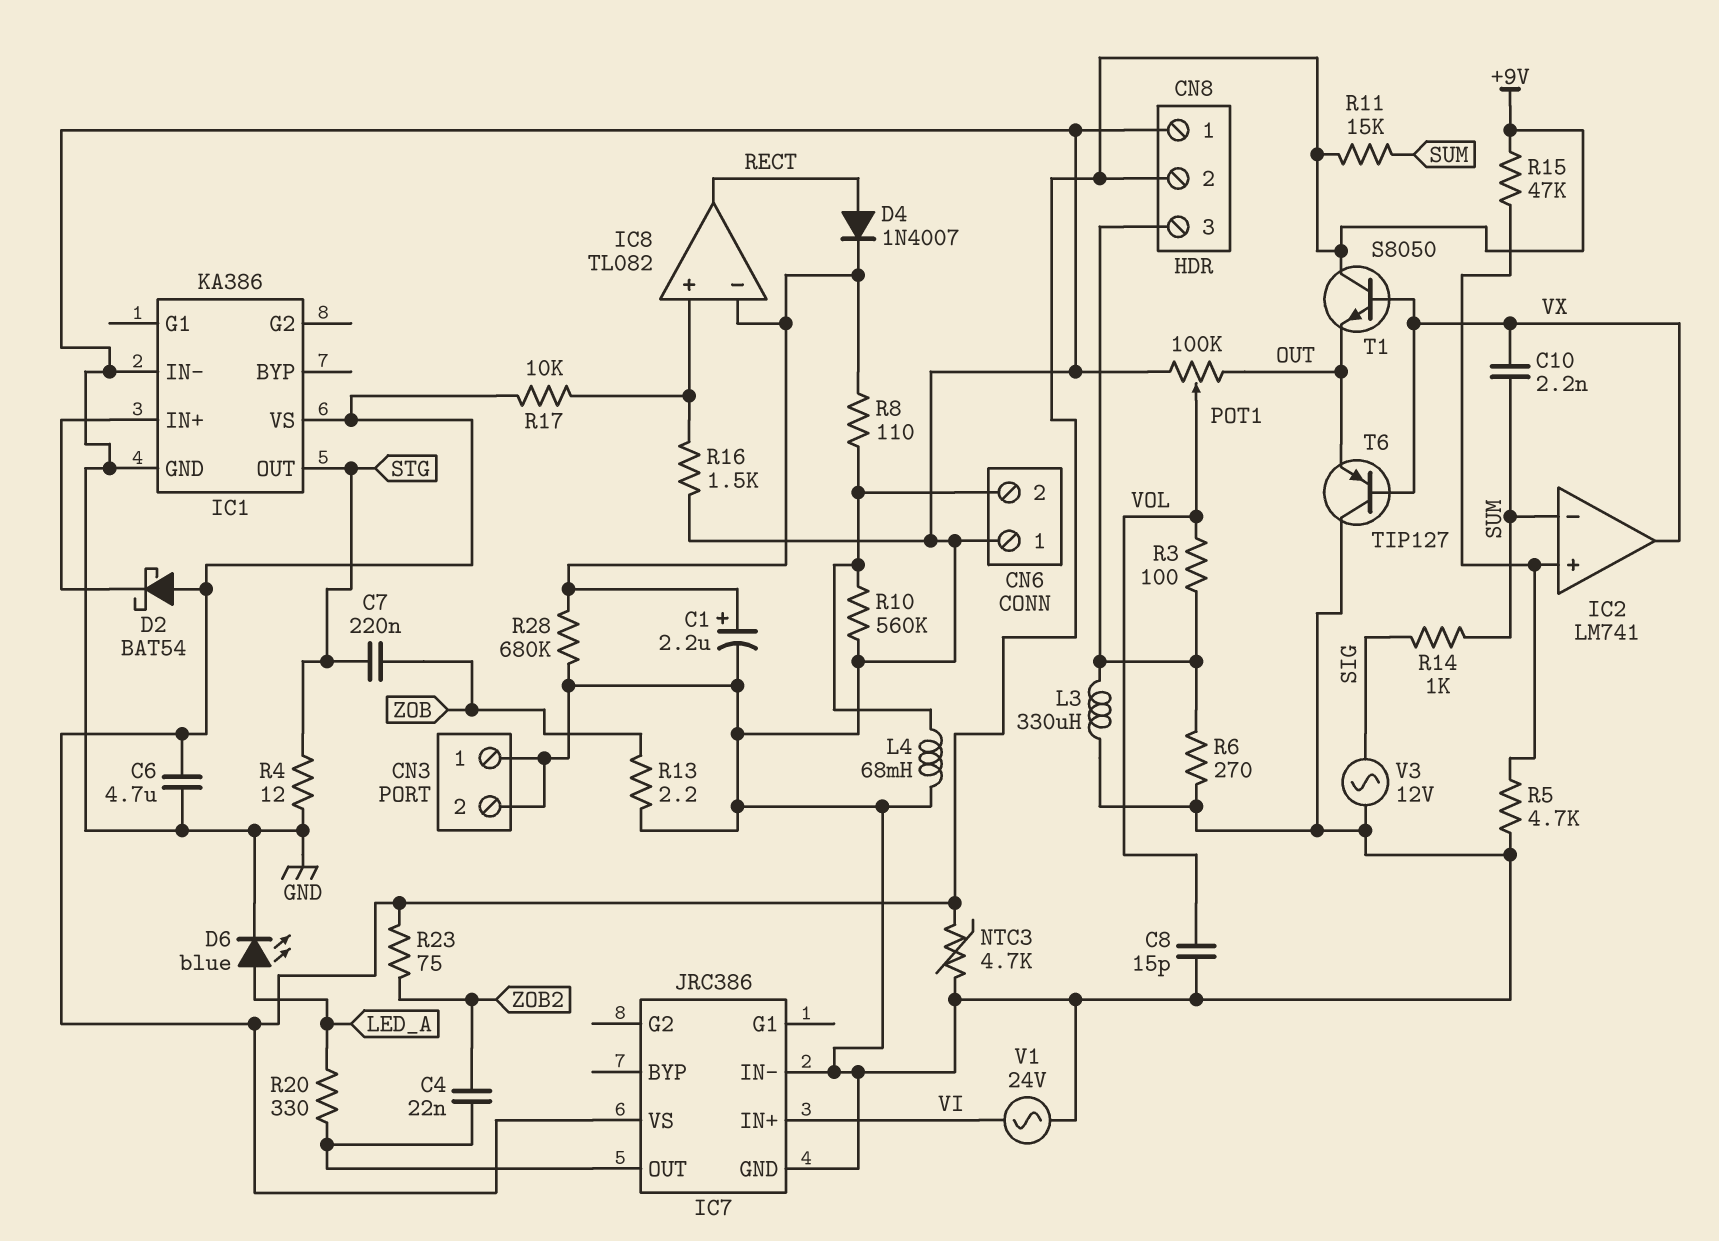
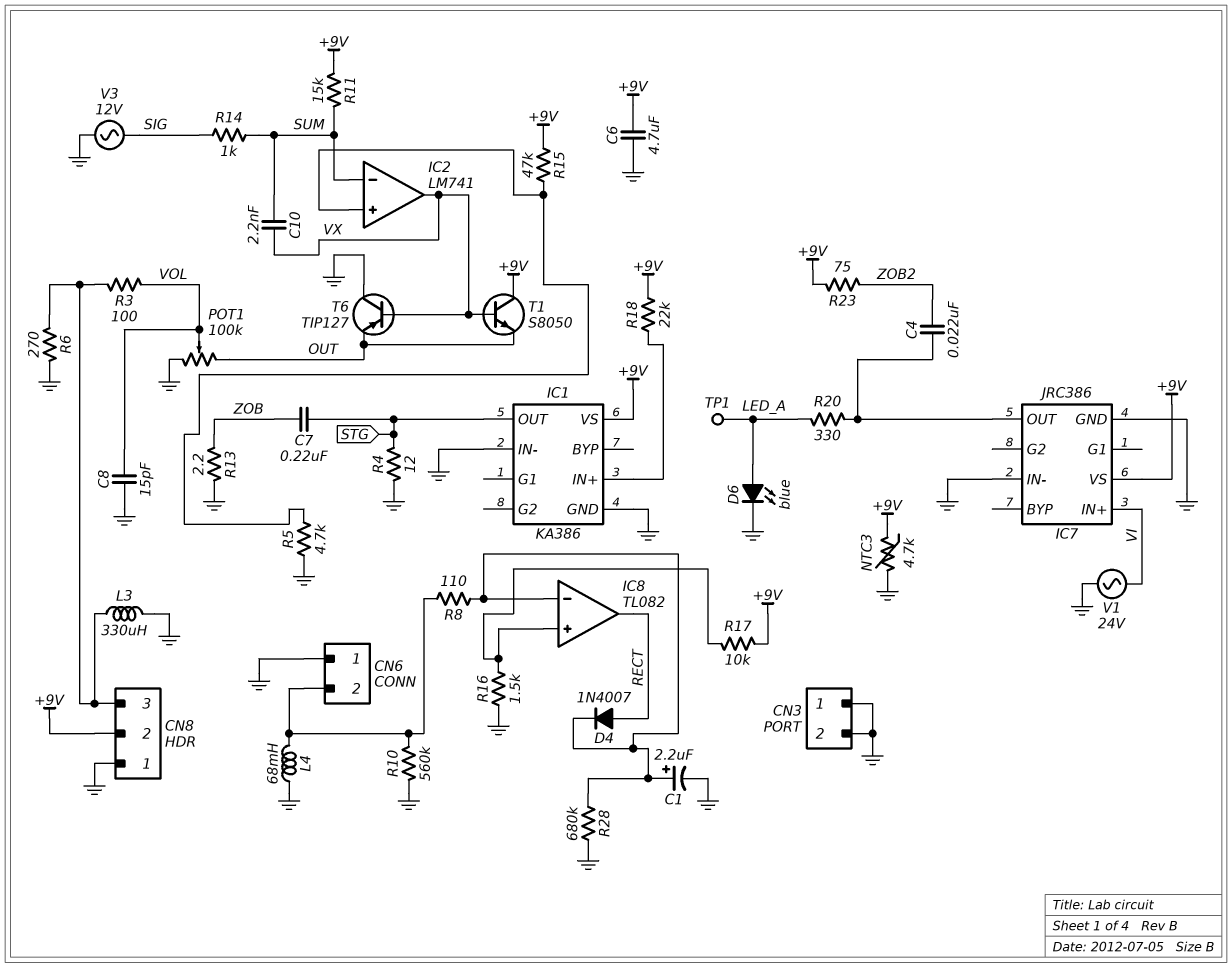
D2: schottky BAT54 (A +9V, K IC1/IN+) -> none
R18: none -> 22k (+9V, IC1/IN+)
TP1: none -> test point (LED_A)

